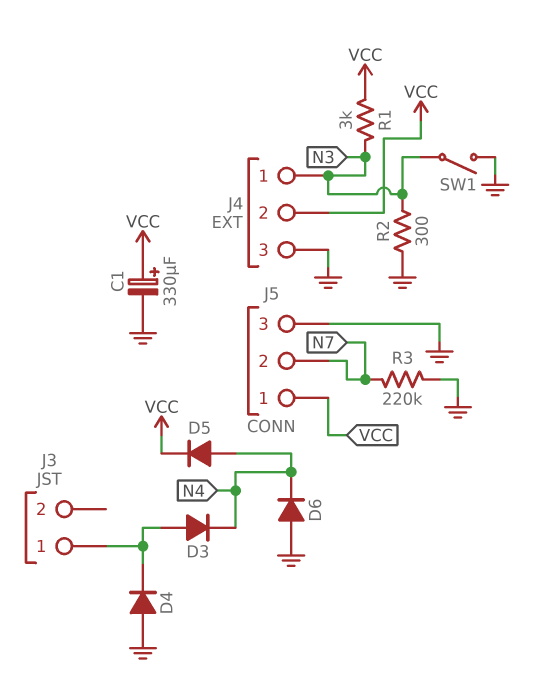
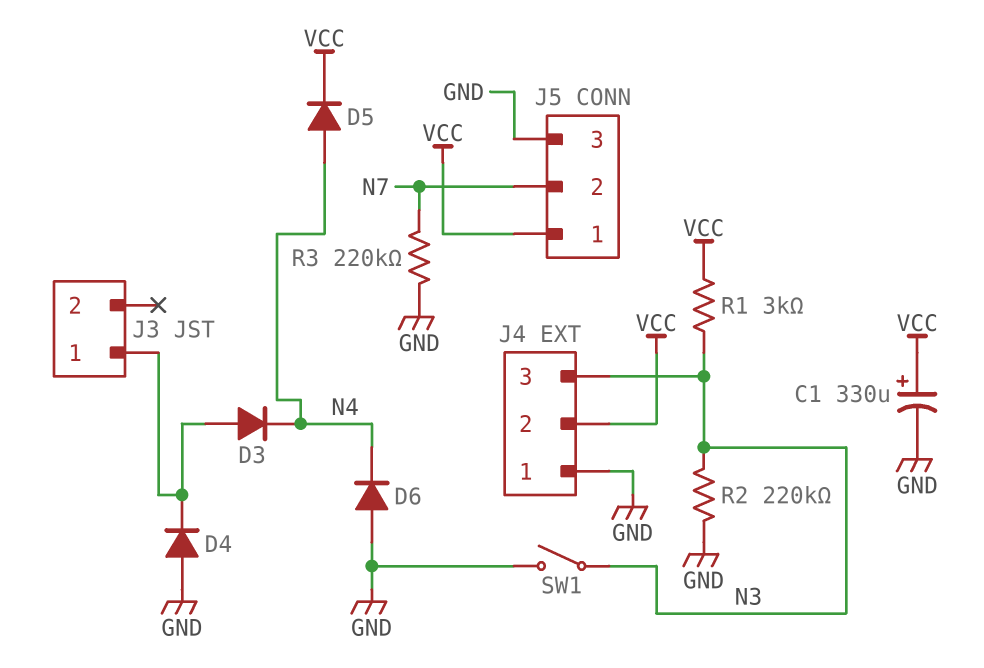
J4 pin 1: N3 -> GND
J4 pin 3: GND -> N3
R2: 300 (GND, N3) -> 220k (GND, N3)

